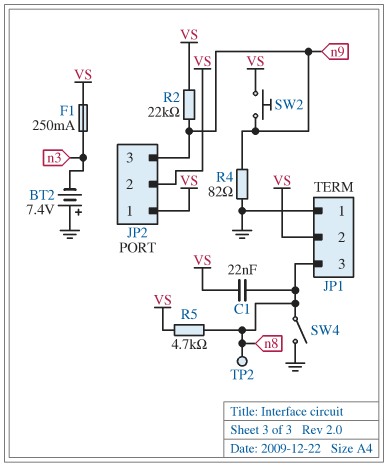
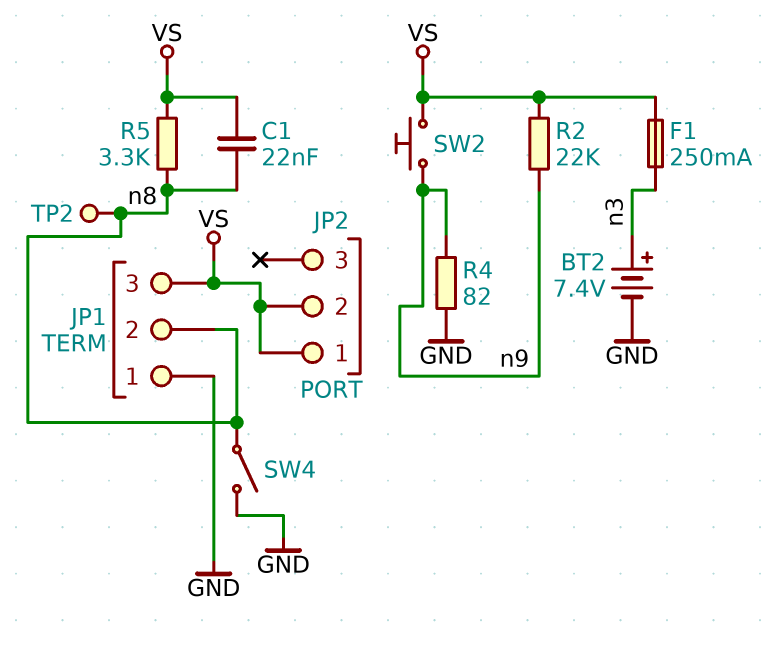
BT2: 7.4V (plus GND, minus n3) -> 7.4V (plus n3, minus GND)
JP1 pin 2: VS -> n8
JP1 pin 3: n8 -> VS
JP2 pin 3: n9 -> none
R5: 4.7k (VS, n8) -> 3.3k (VS, n8)

